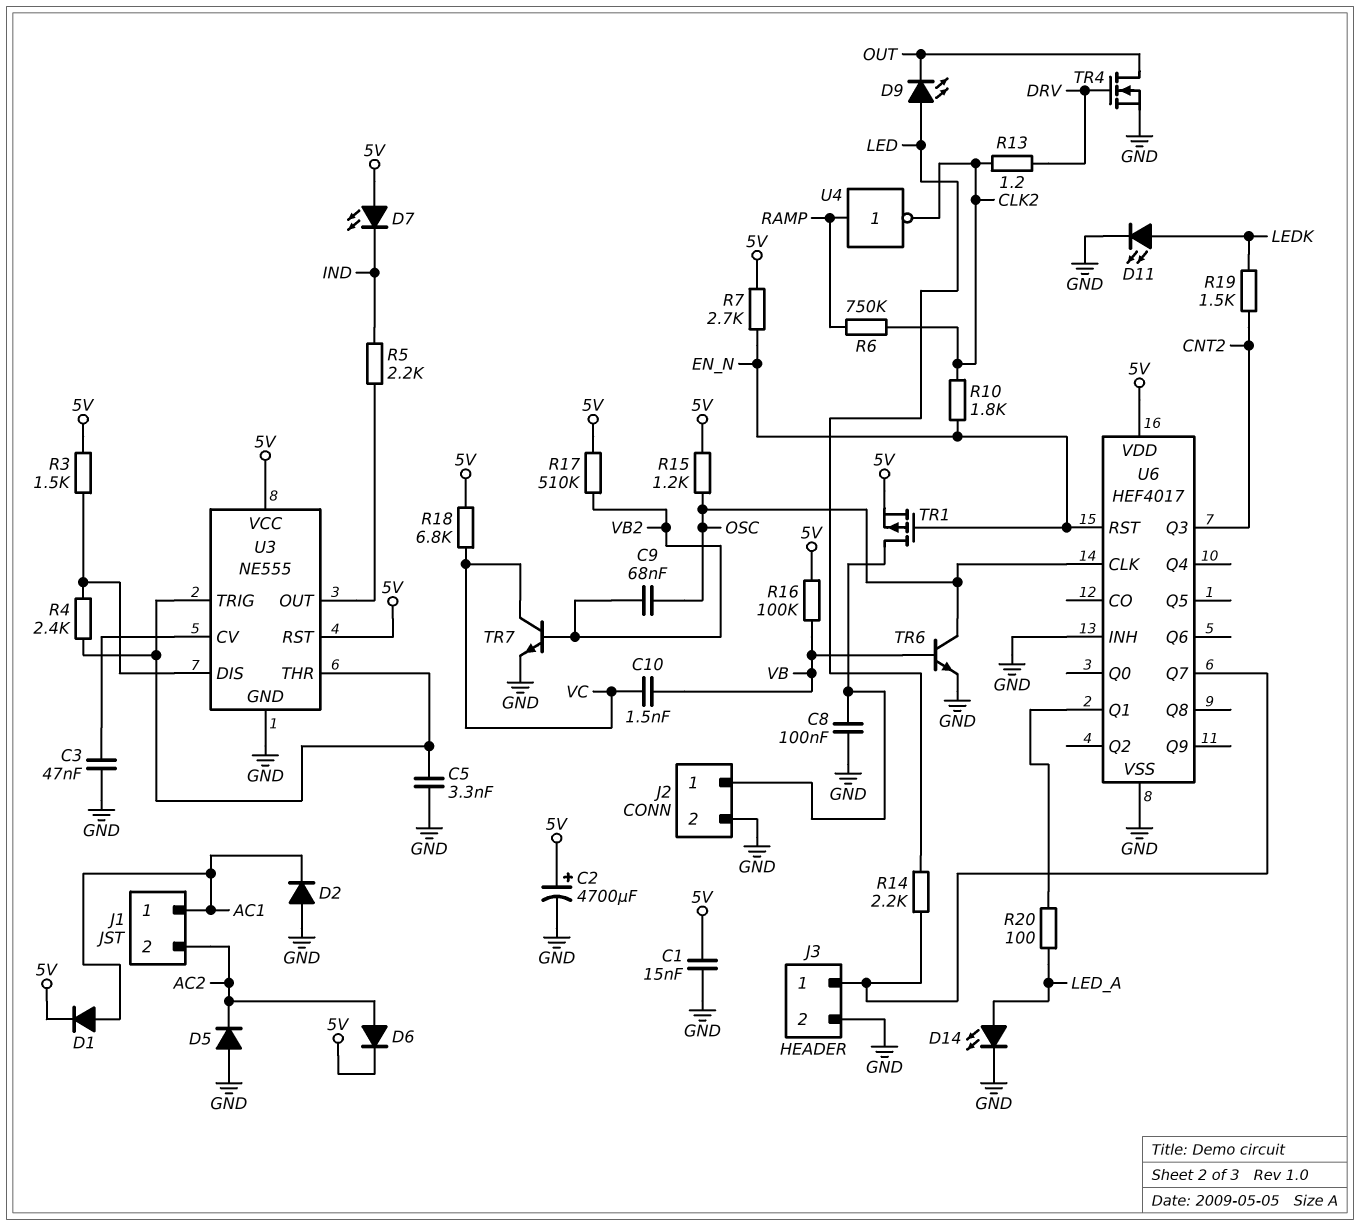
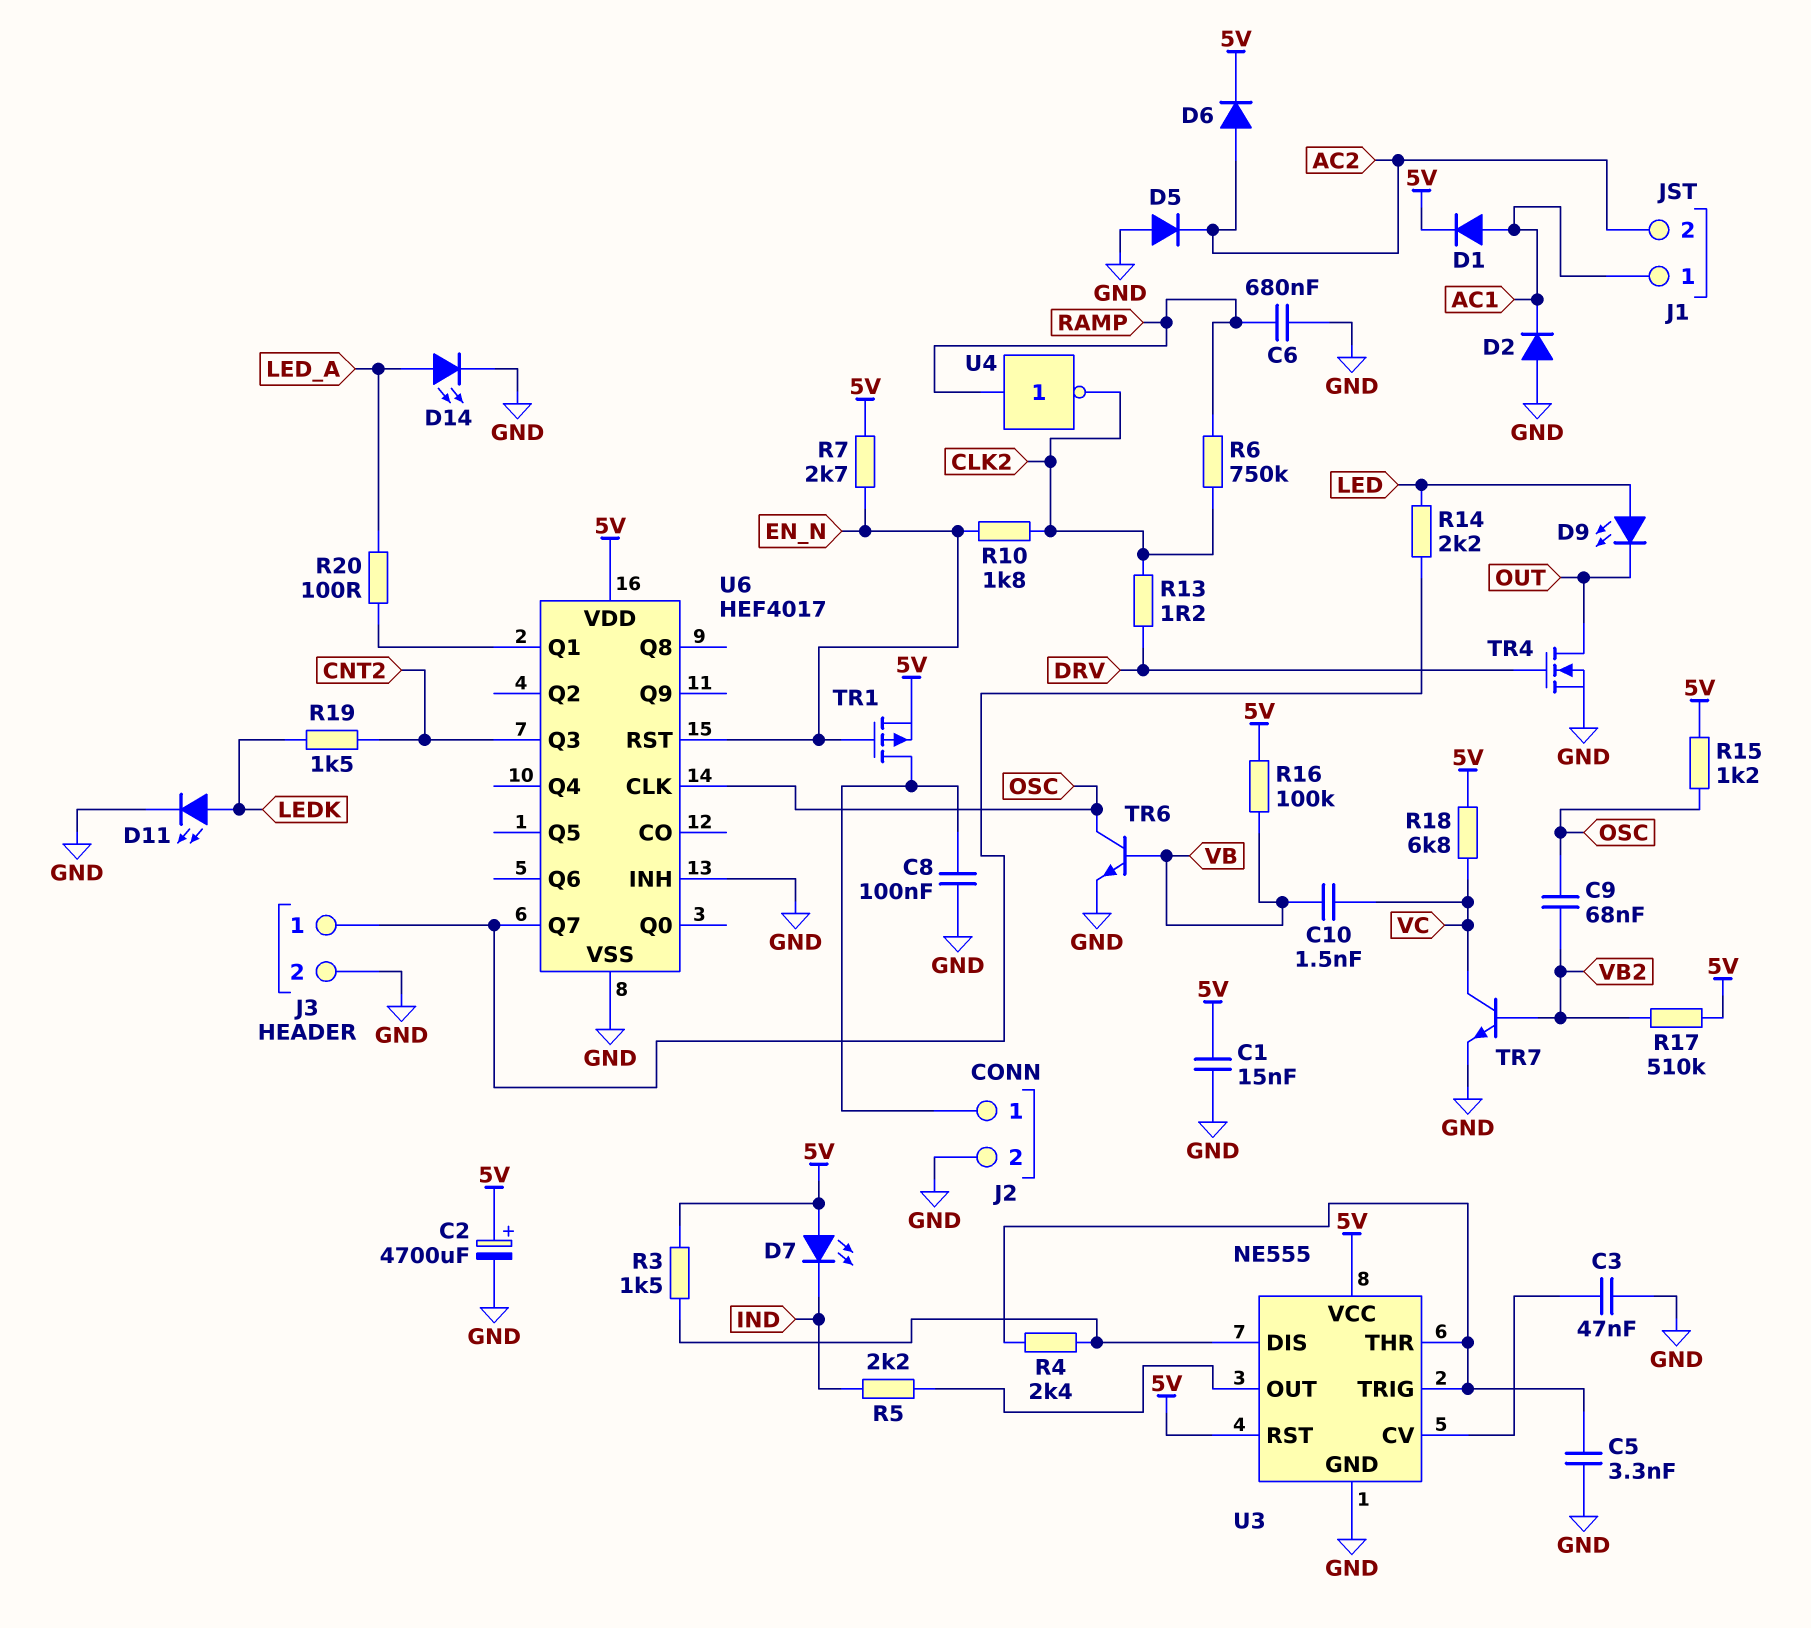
C6: none -> 680nF (GND, RAMP)

